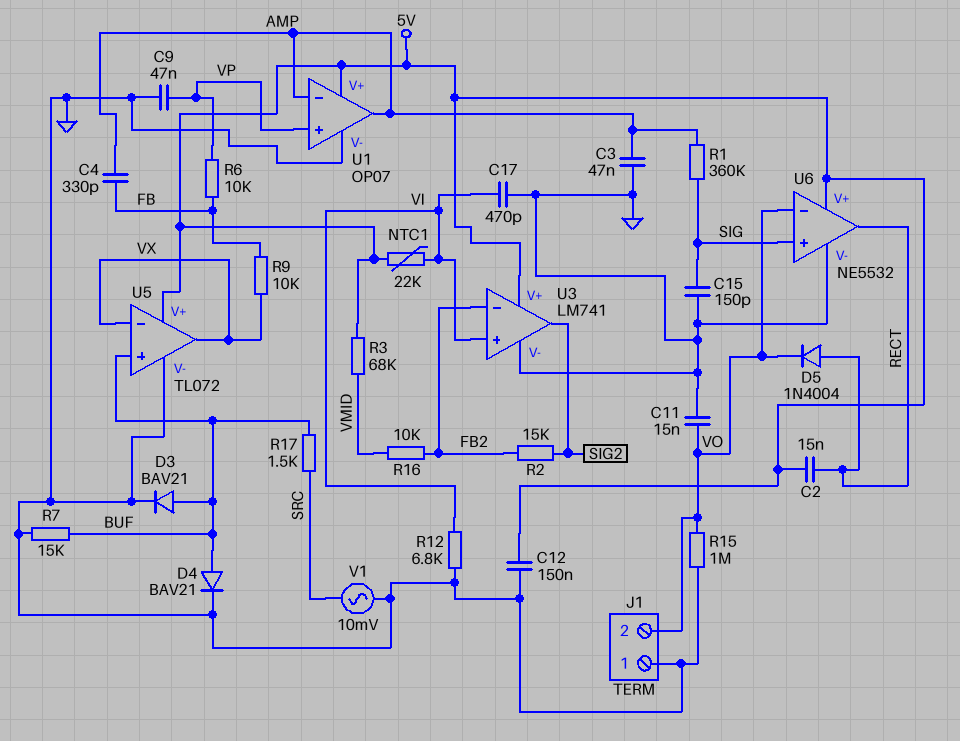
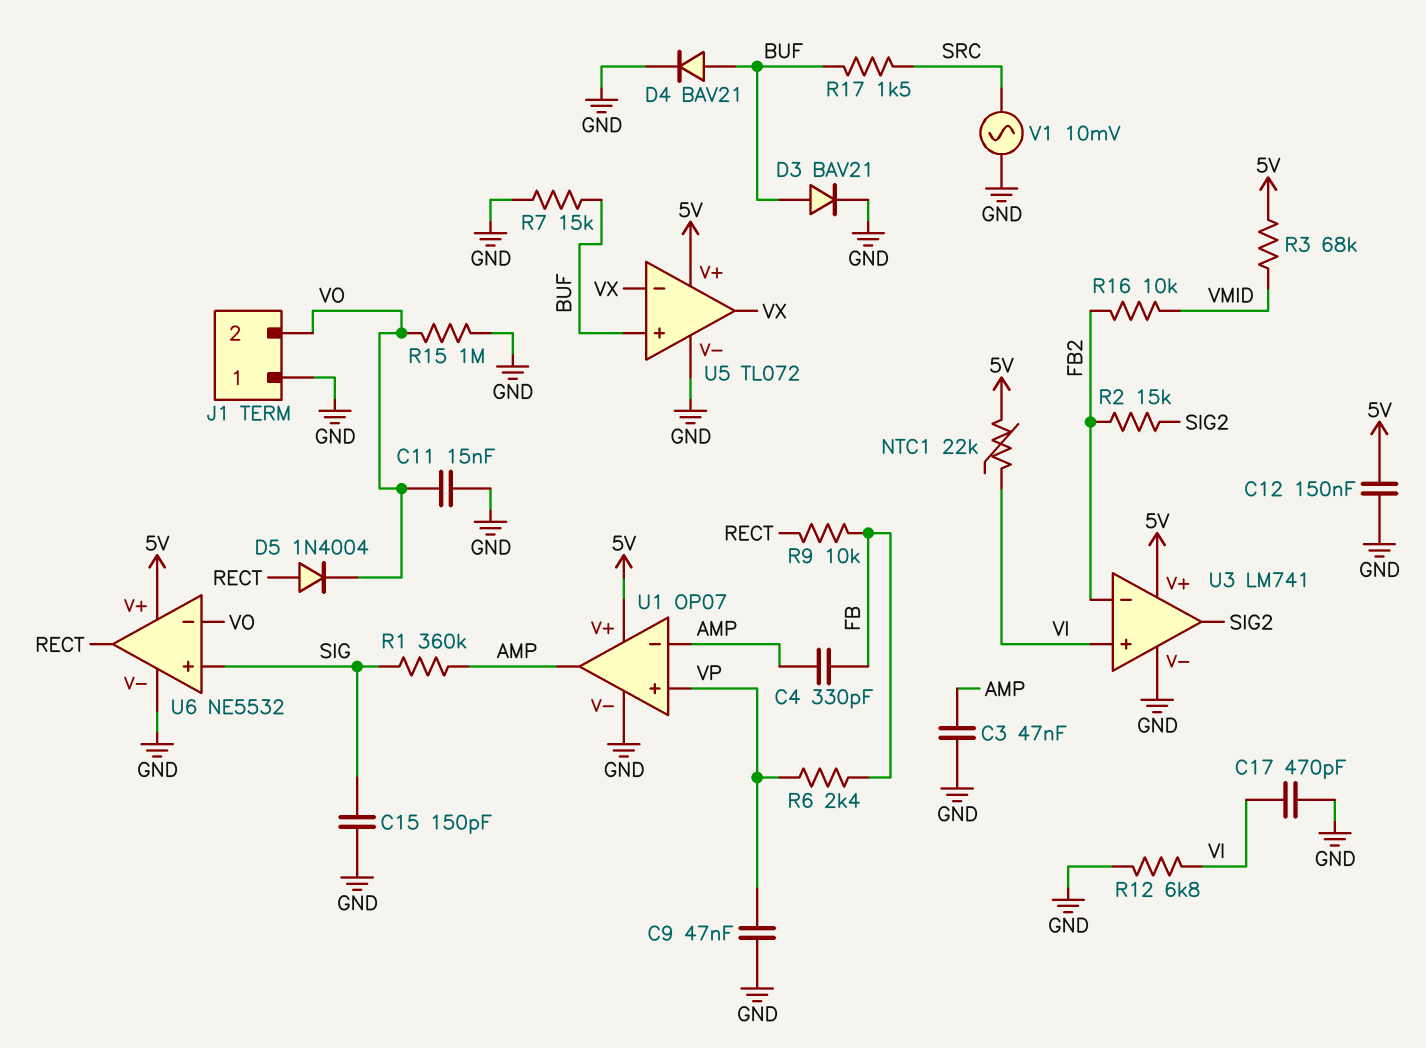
C2: 15nF (5V, RECT) -> none
R6: 10k (FB, VP) -> 2.4k (FB, VP)
R9: 10k (FB, VX) -> 10k (FB, RECT)

